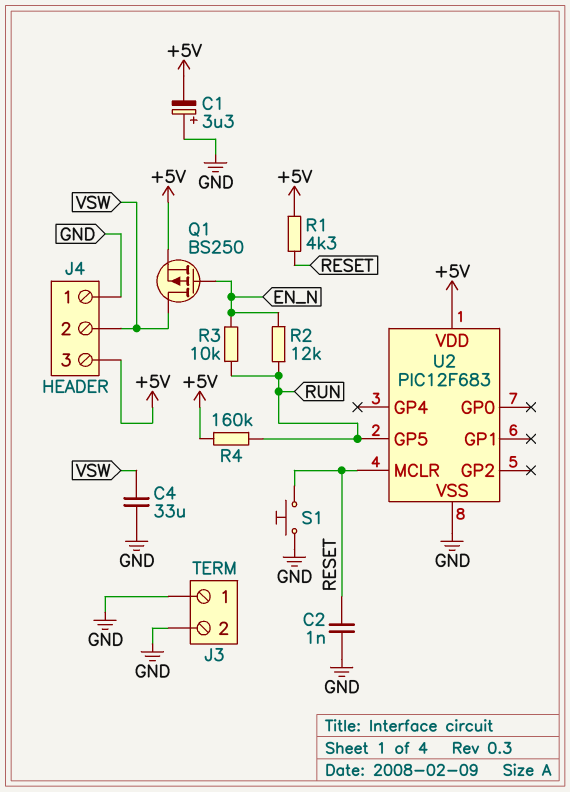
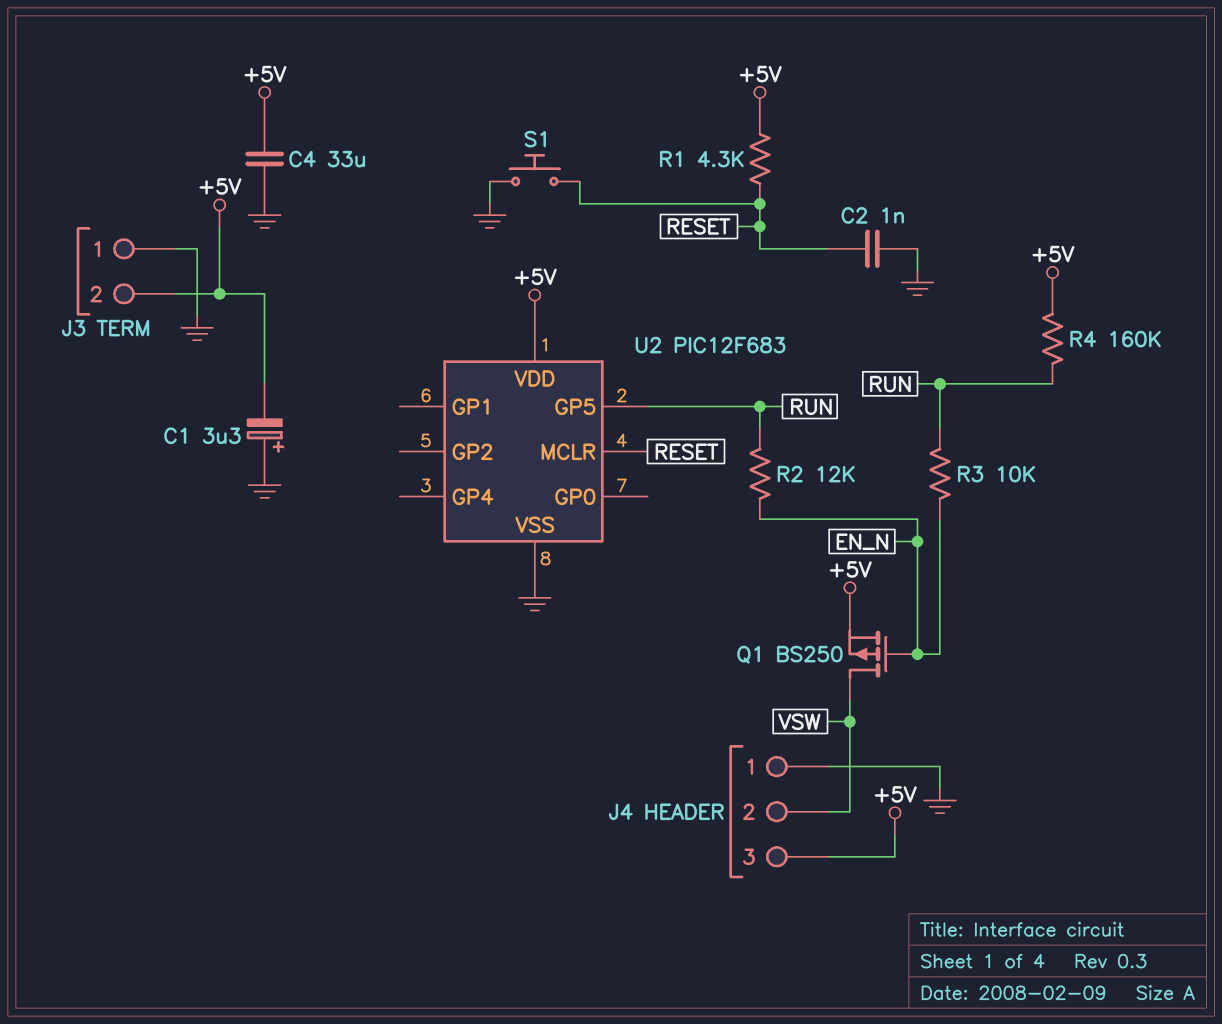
C4: 33uF (GND, VSW) -> 33uF (+5V, GND)
J3 pin 2: GND -> +5V

